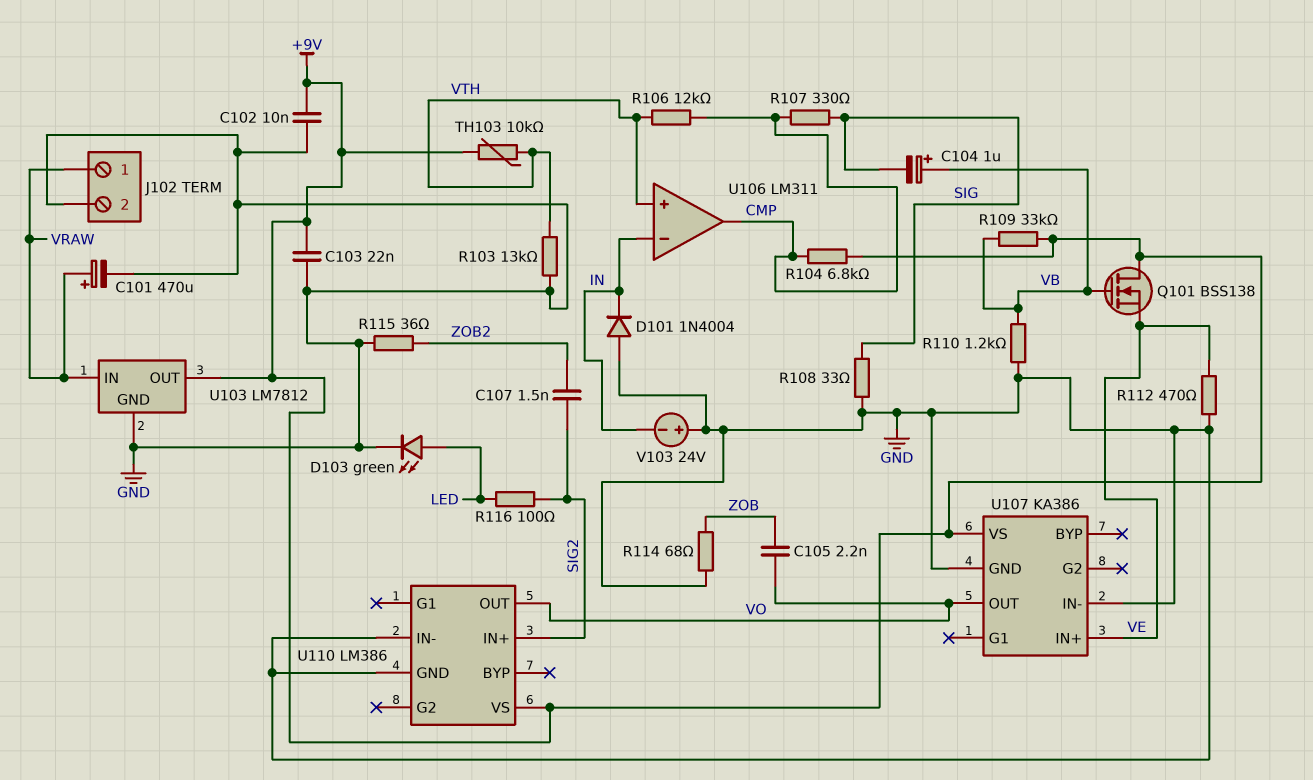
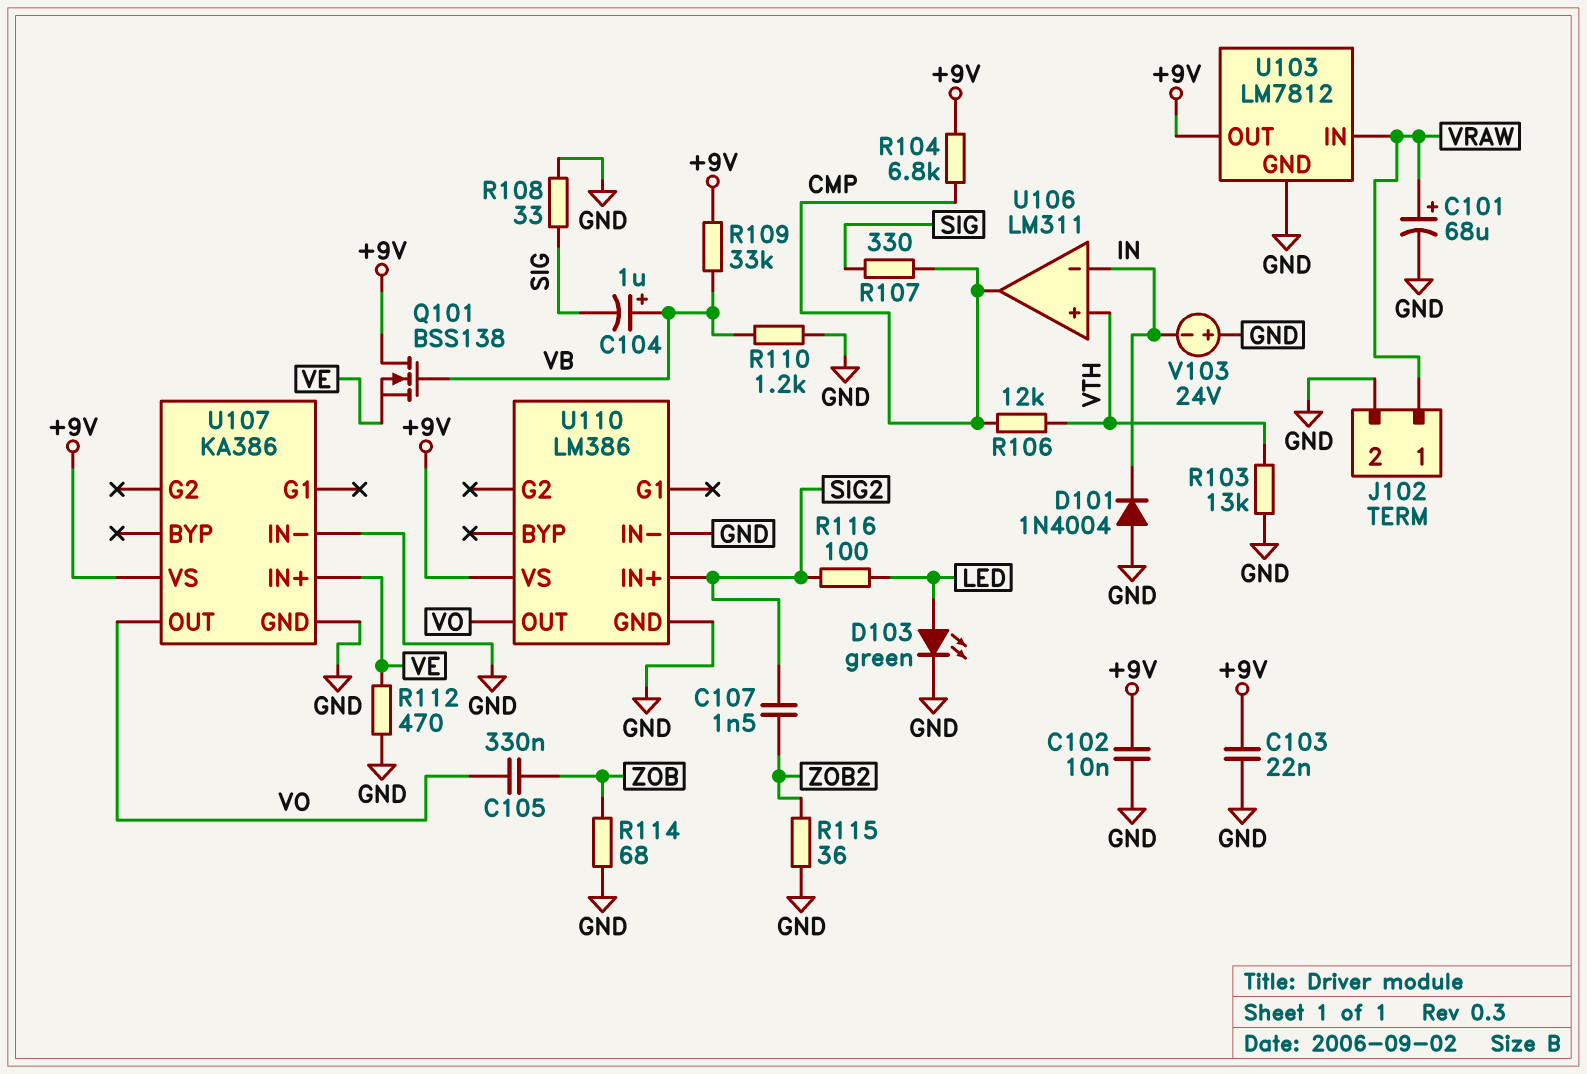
C101: 470uF (plus VRAW, minus GND) -> 68uF (plus VRAW, minus GND)
C105: 2.2nF (VO, ZOB) -> 330nF (VO, ZOB)
TH103: 10k (+9V, VTH) -> none

